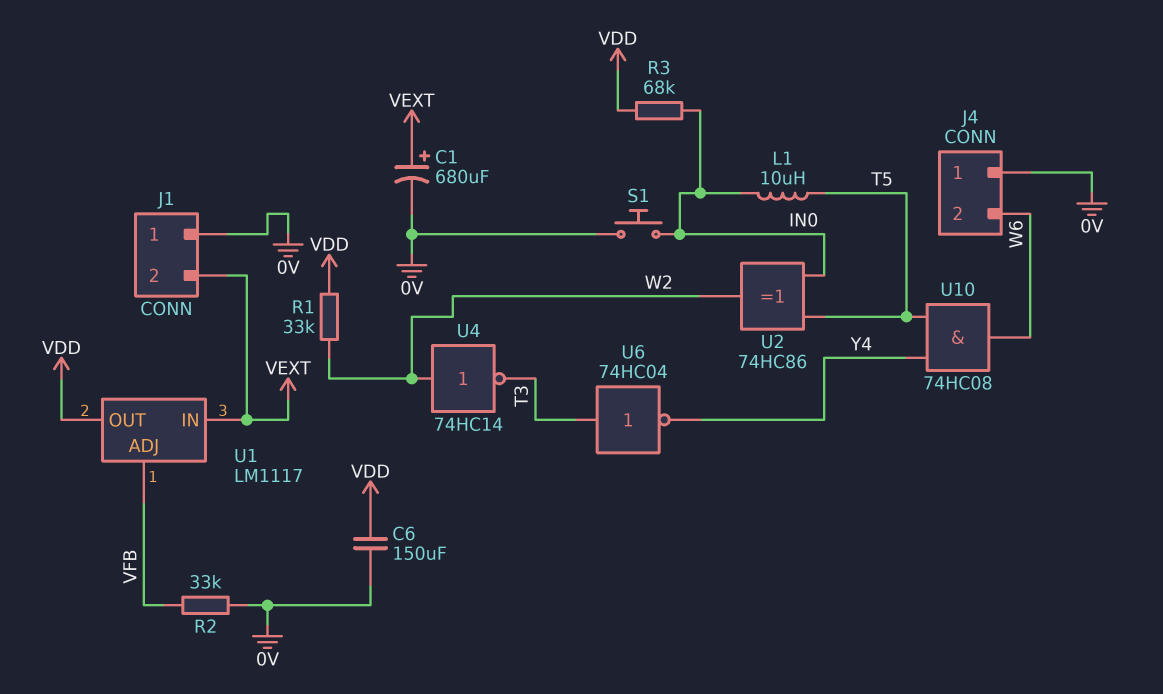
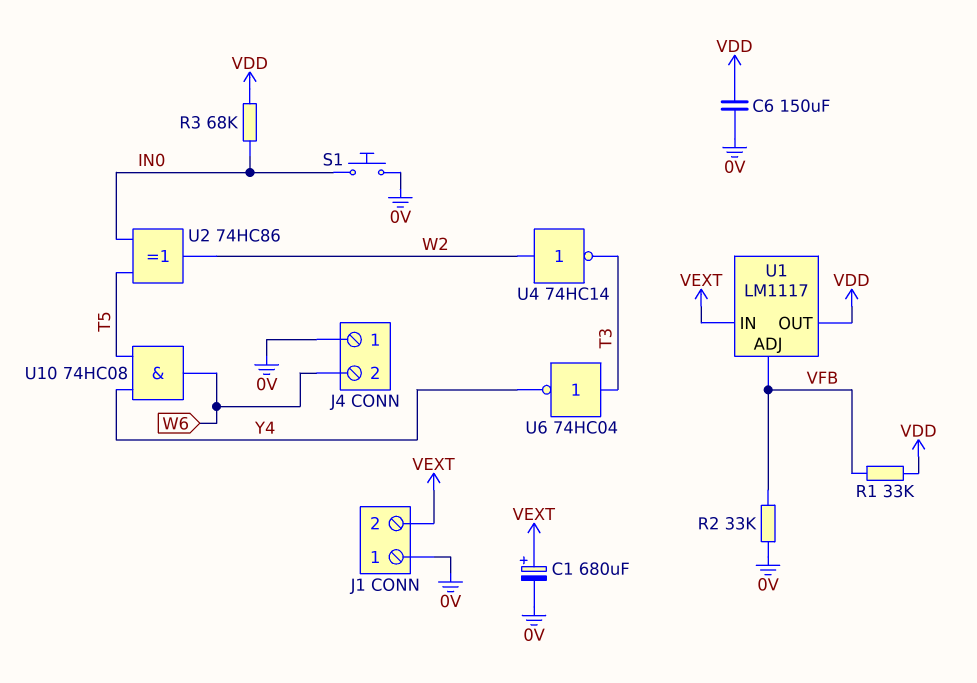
L1: 10uH (IN0, T5) -> none
R1: 33k (VDD, W2) -> 33k (VDD, VFB)

